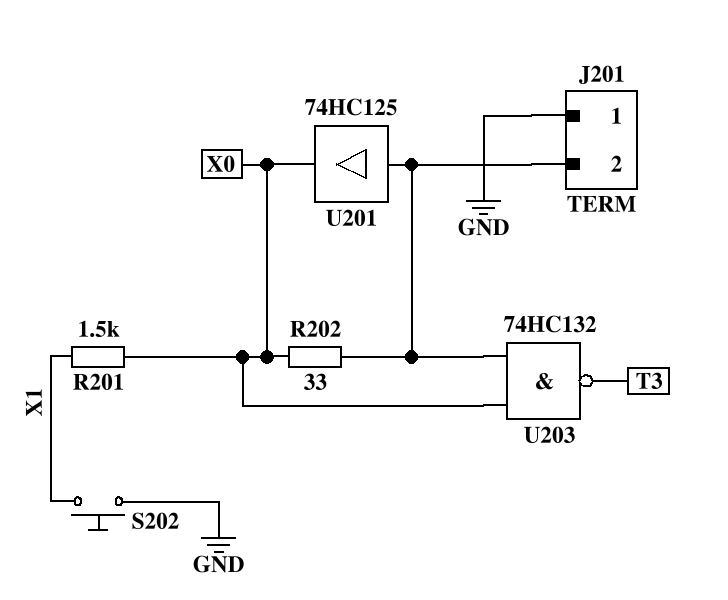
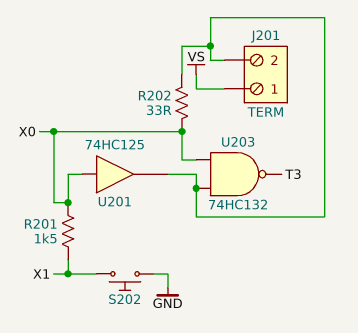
J201 pin 1: GND -> VS
U201: buffer 74HC125 (in J201/2, out X0) -> buffer 74HC125 (in X0, out J201/2)

